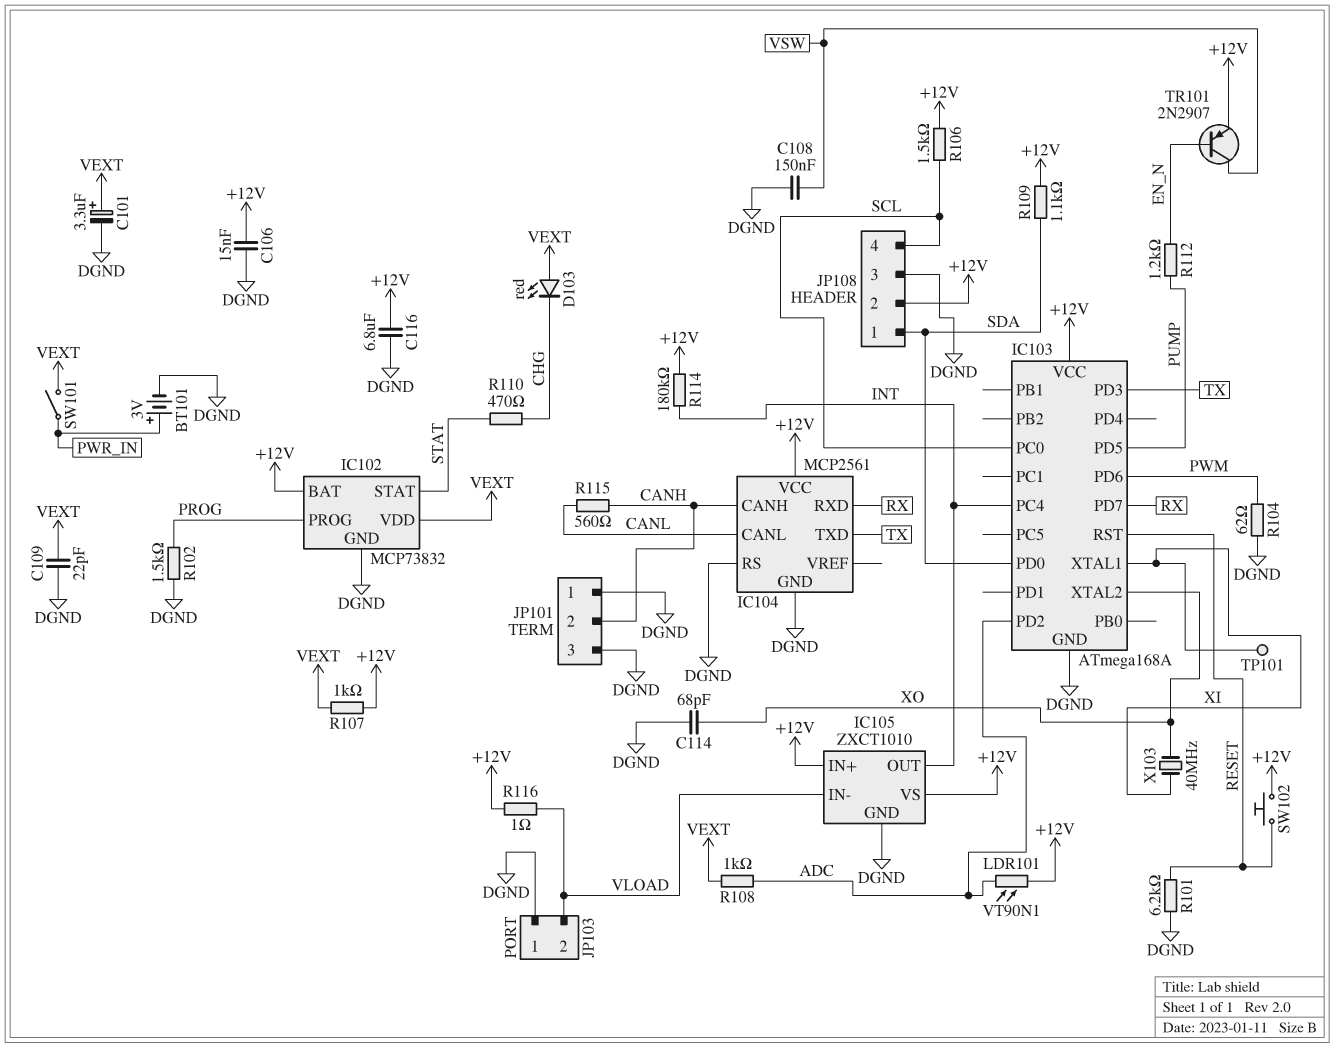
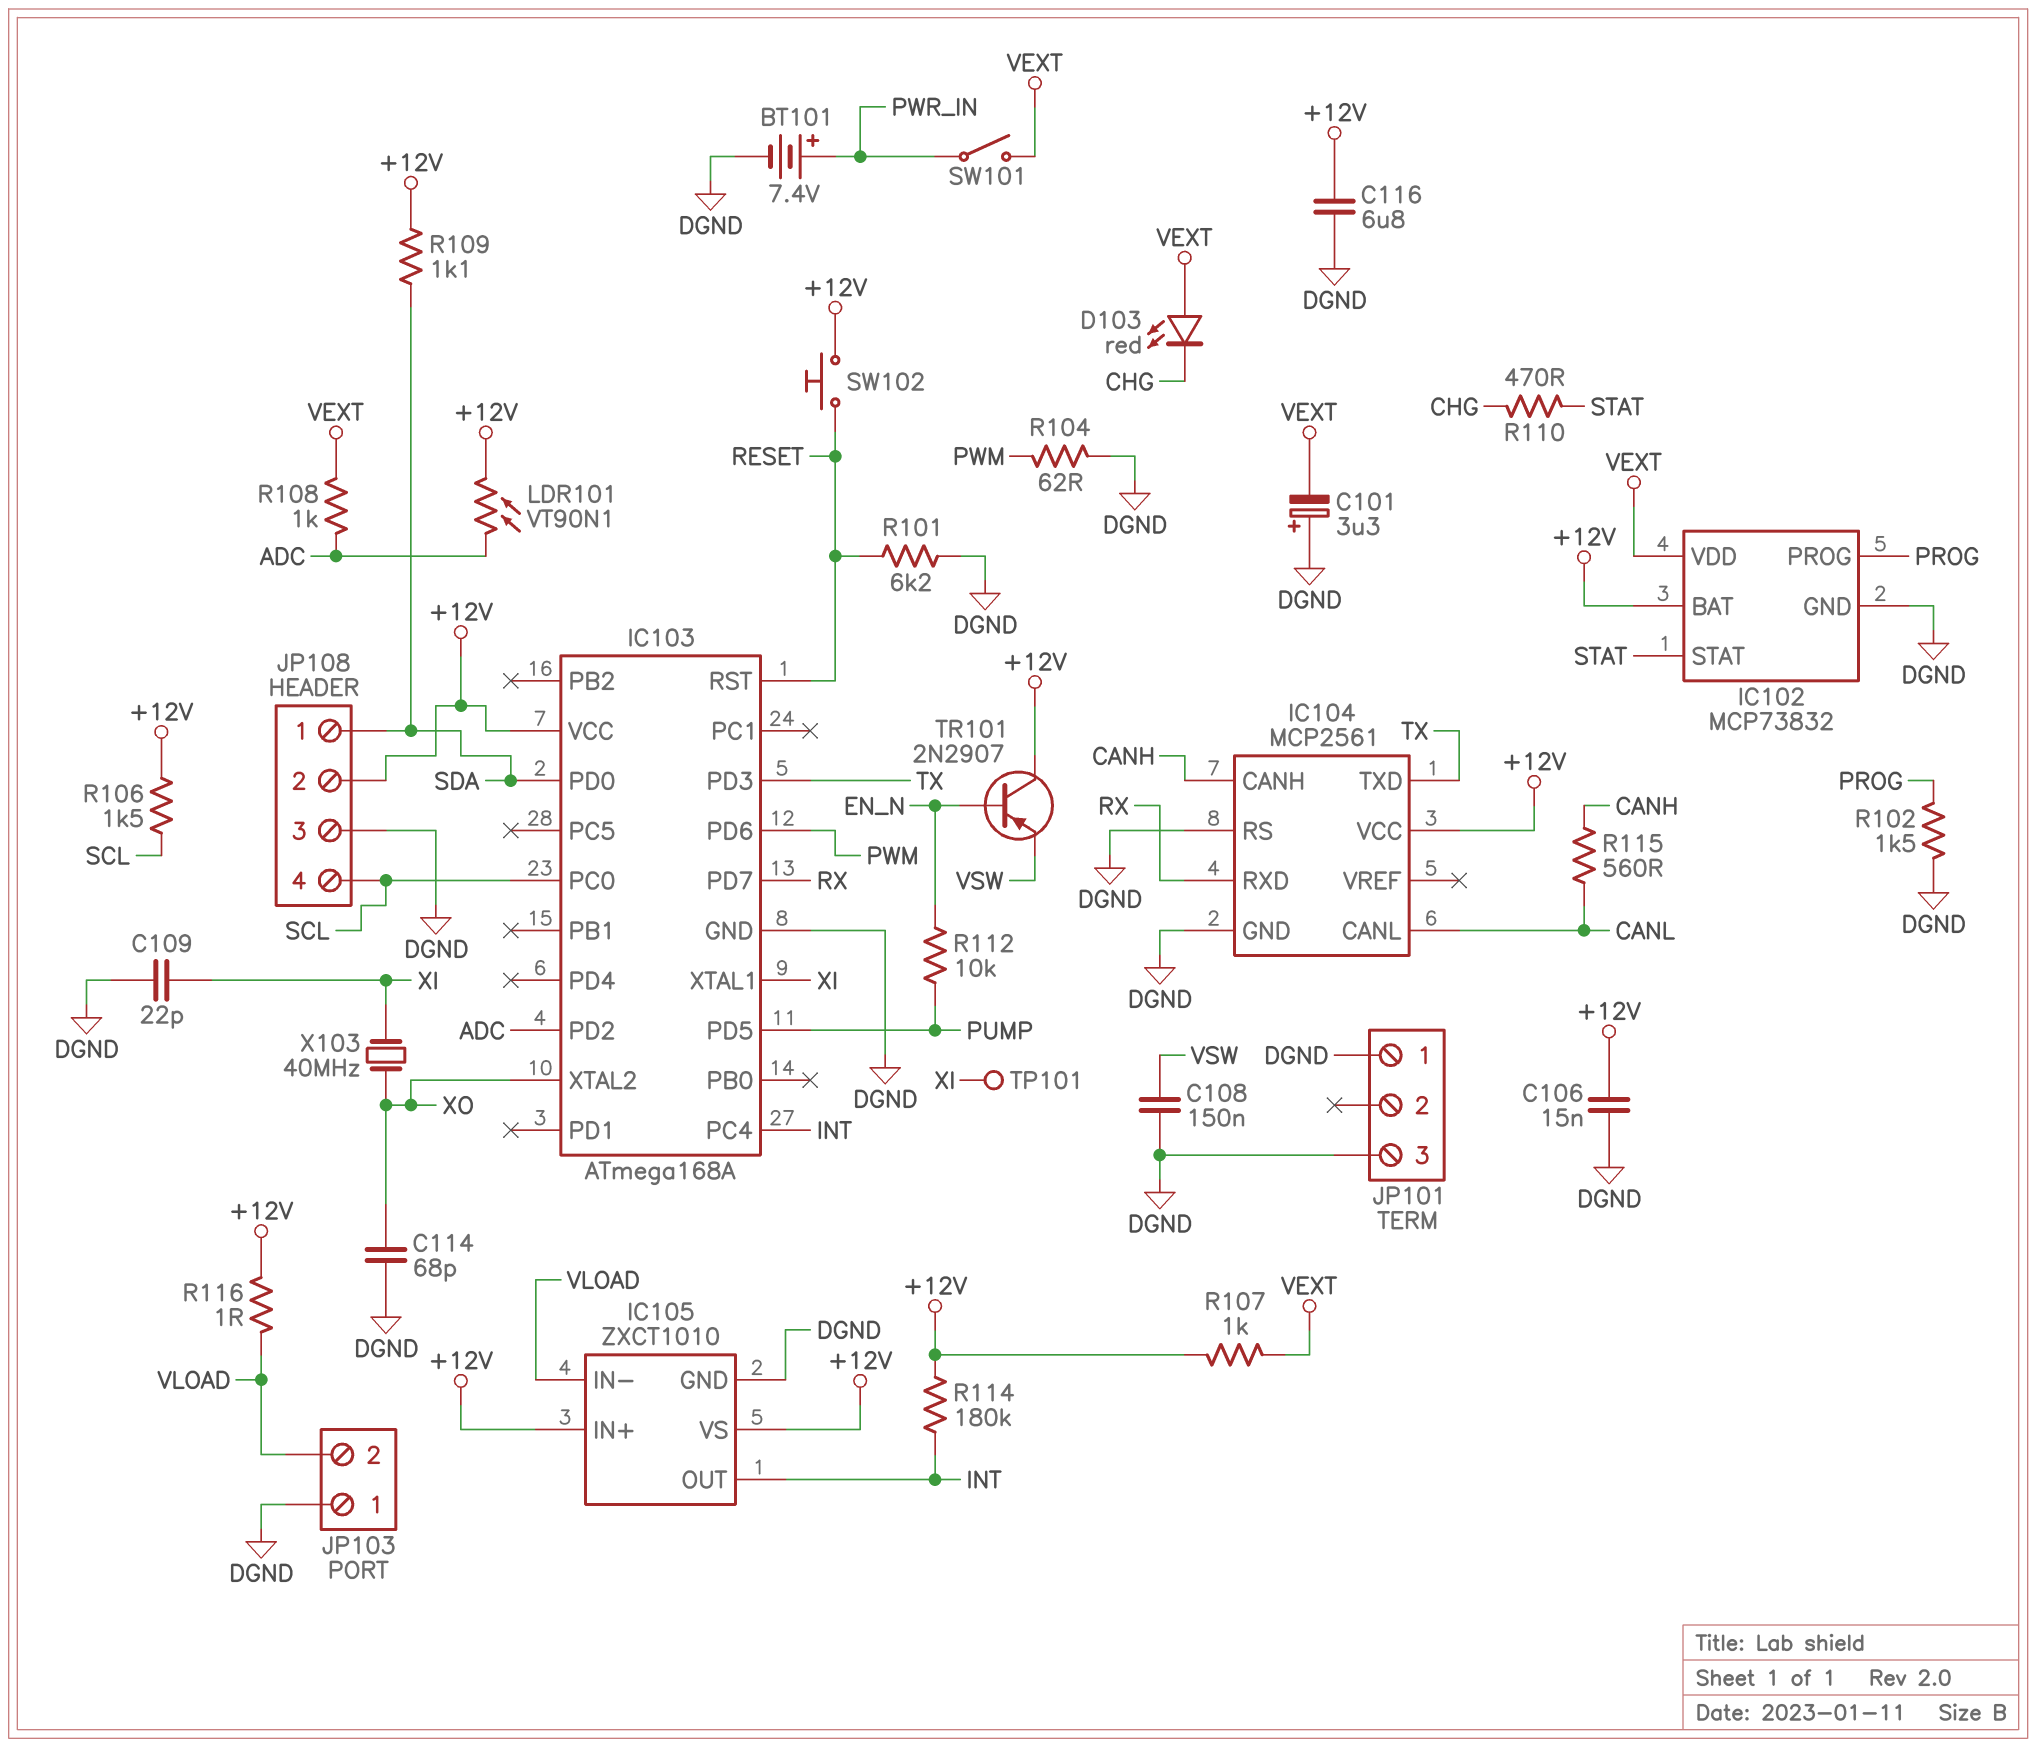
BT101: 3V (plus PWR_IN, minus DGND) -> 7.4V (plus PWR_IN, minus DGND)
C101: 3.3uF (plus VEXT, minus DGND) -> 3.3uF (plus DGND, minus VEXT)
C109: 22pF (DGND, VEXT) -> 22pF (DGND, XI)
JP101 pin 2: CANH -> none
R112: 1.2k (EN_N, PUMP) -> 10k (EN_N, PUMP)
TR101: PNP 2N2907 (B EN_N, C VSW, E +12V) -> PNP 2N2907 (B EN_N, C +12V, E VSW)

